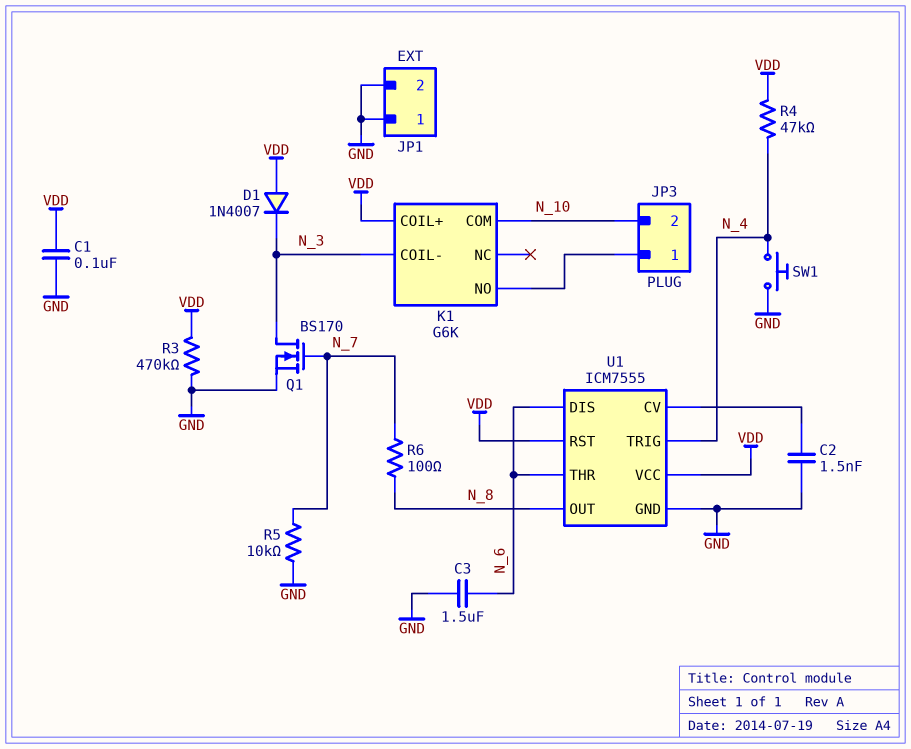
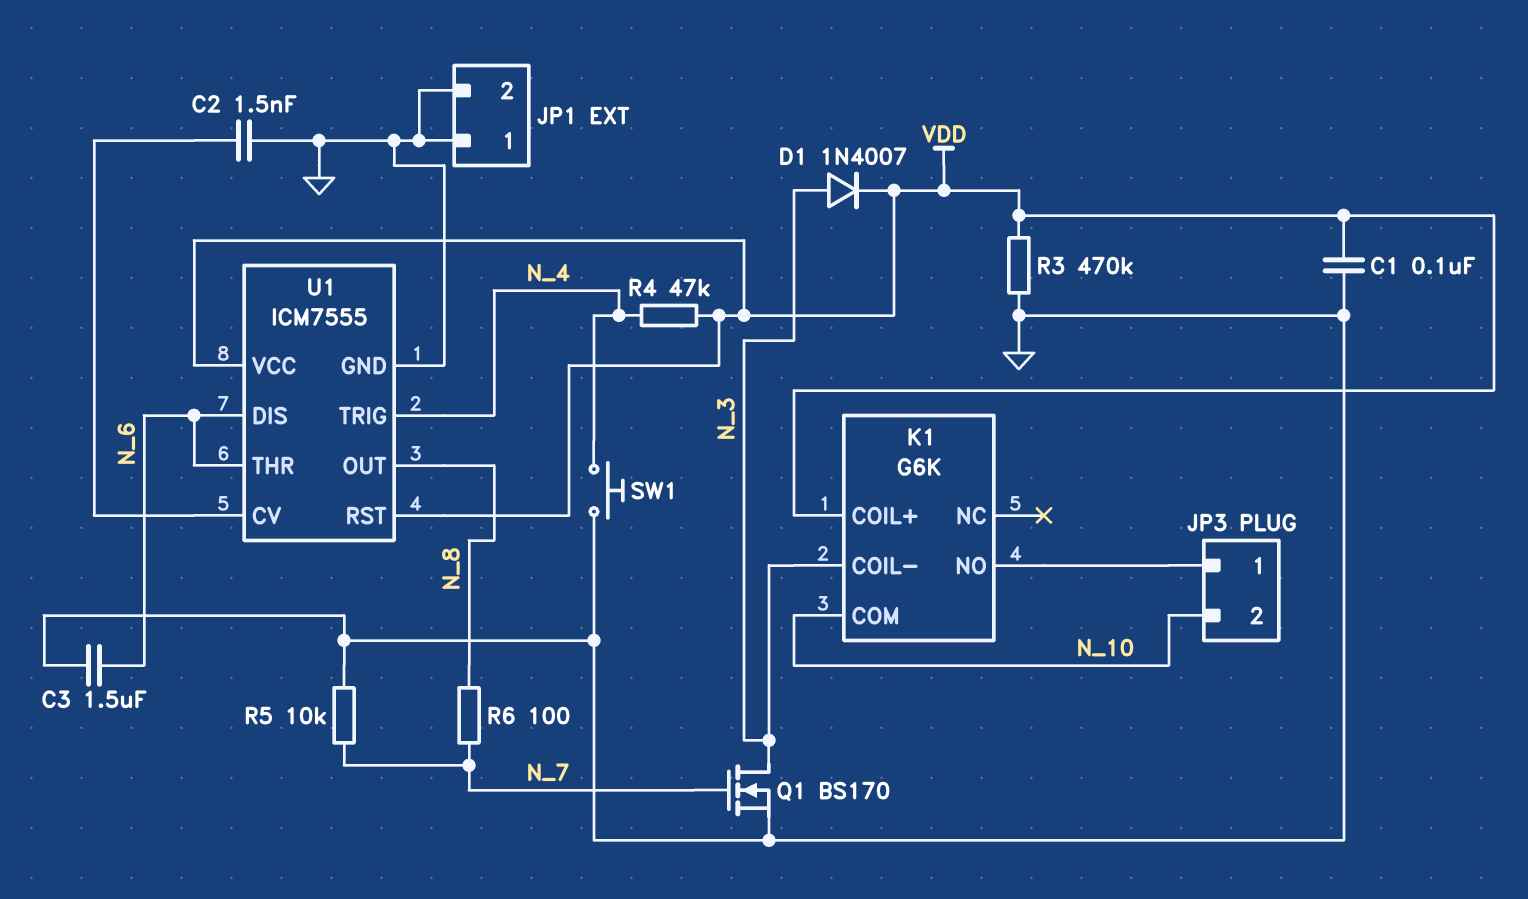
D1: diode 1N4007 (A VDD, K N_3) -> diode 1N4007 (A N_3, K VDD)

